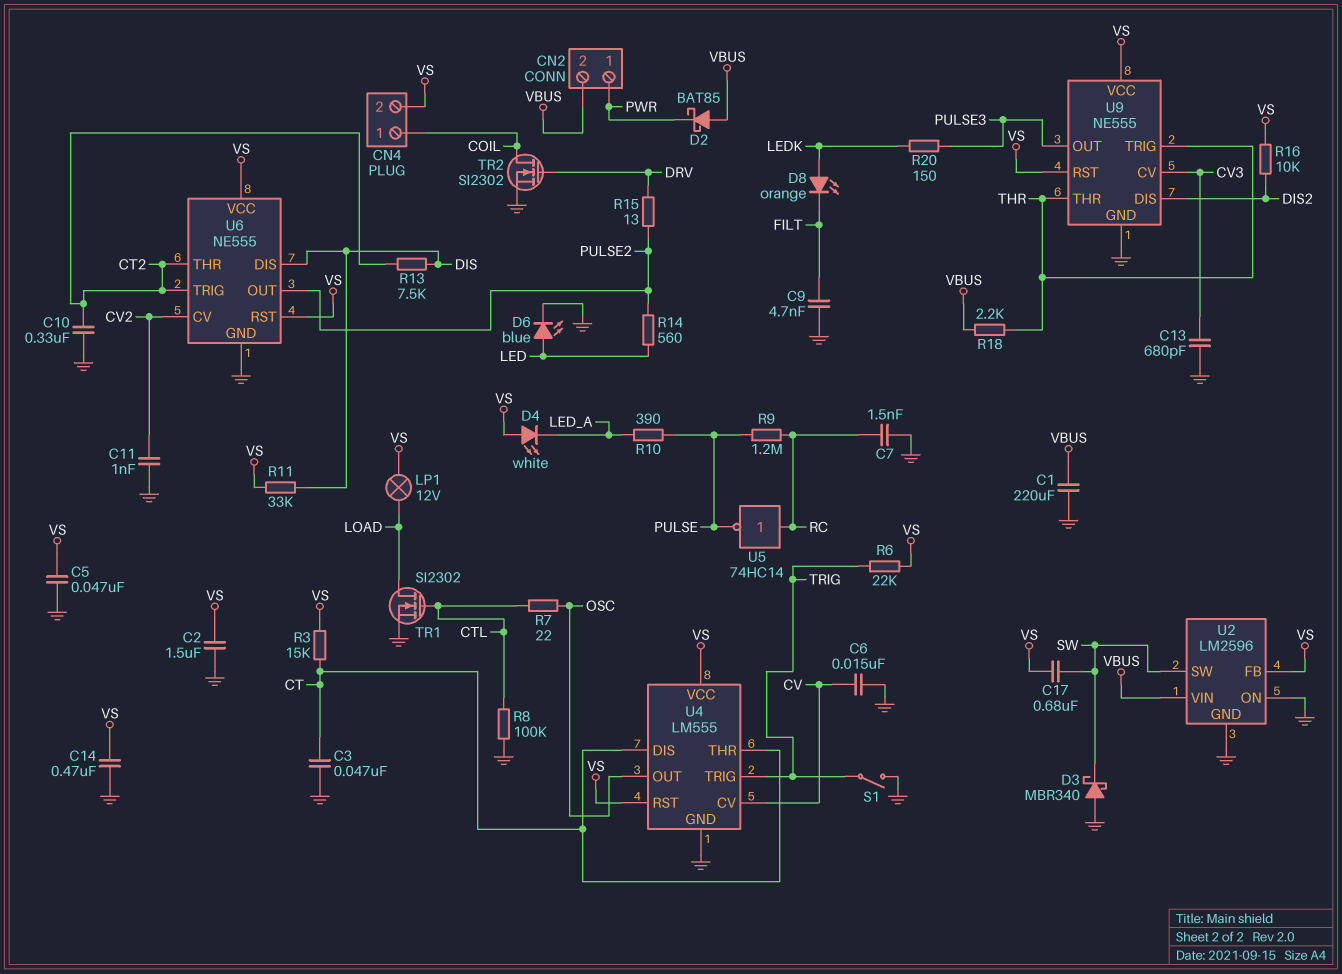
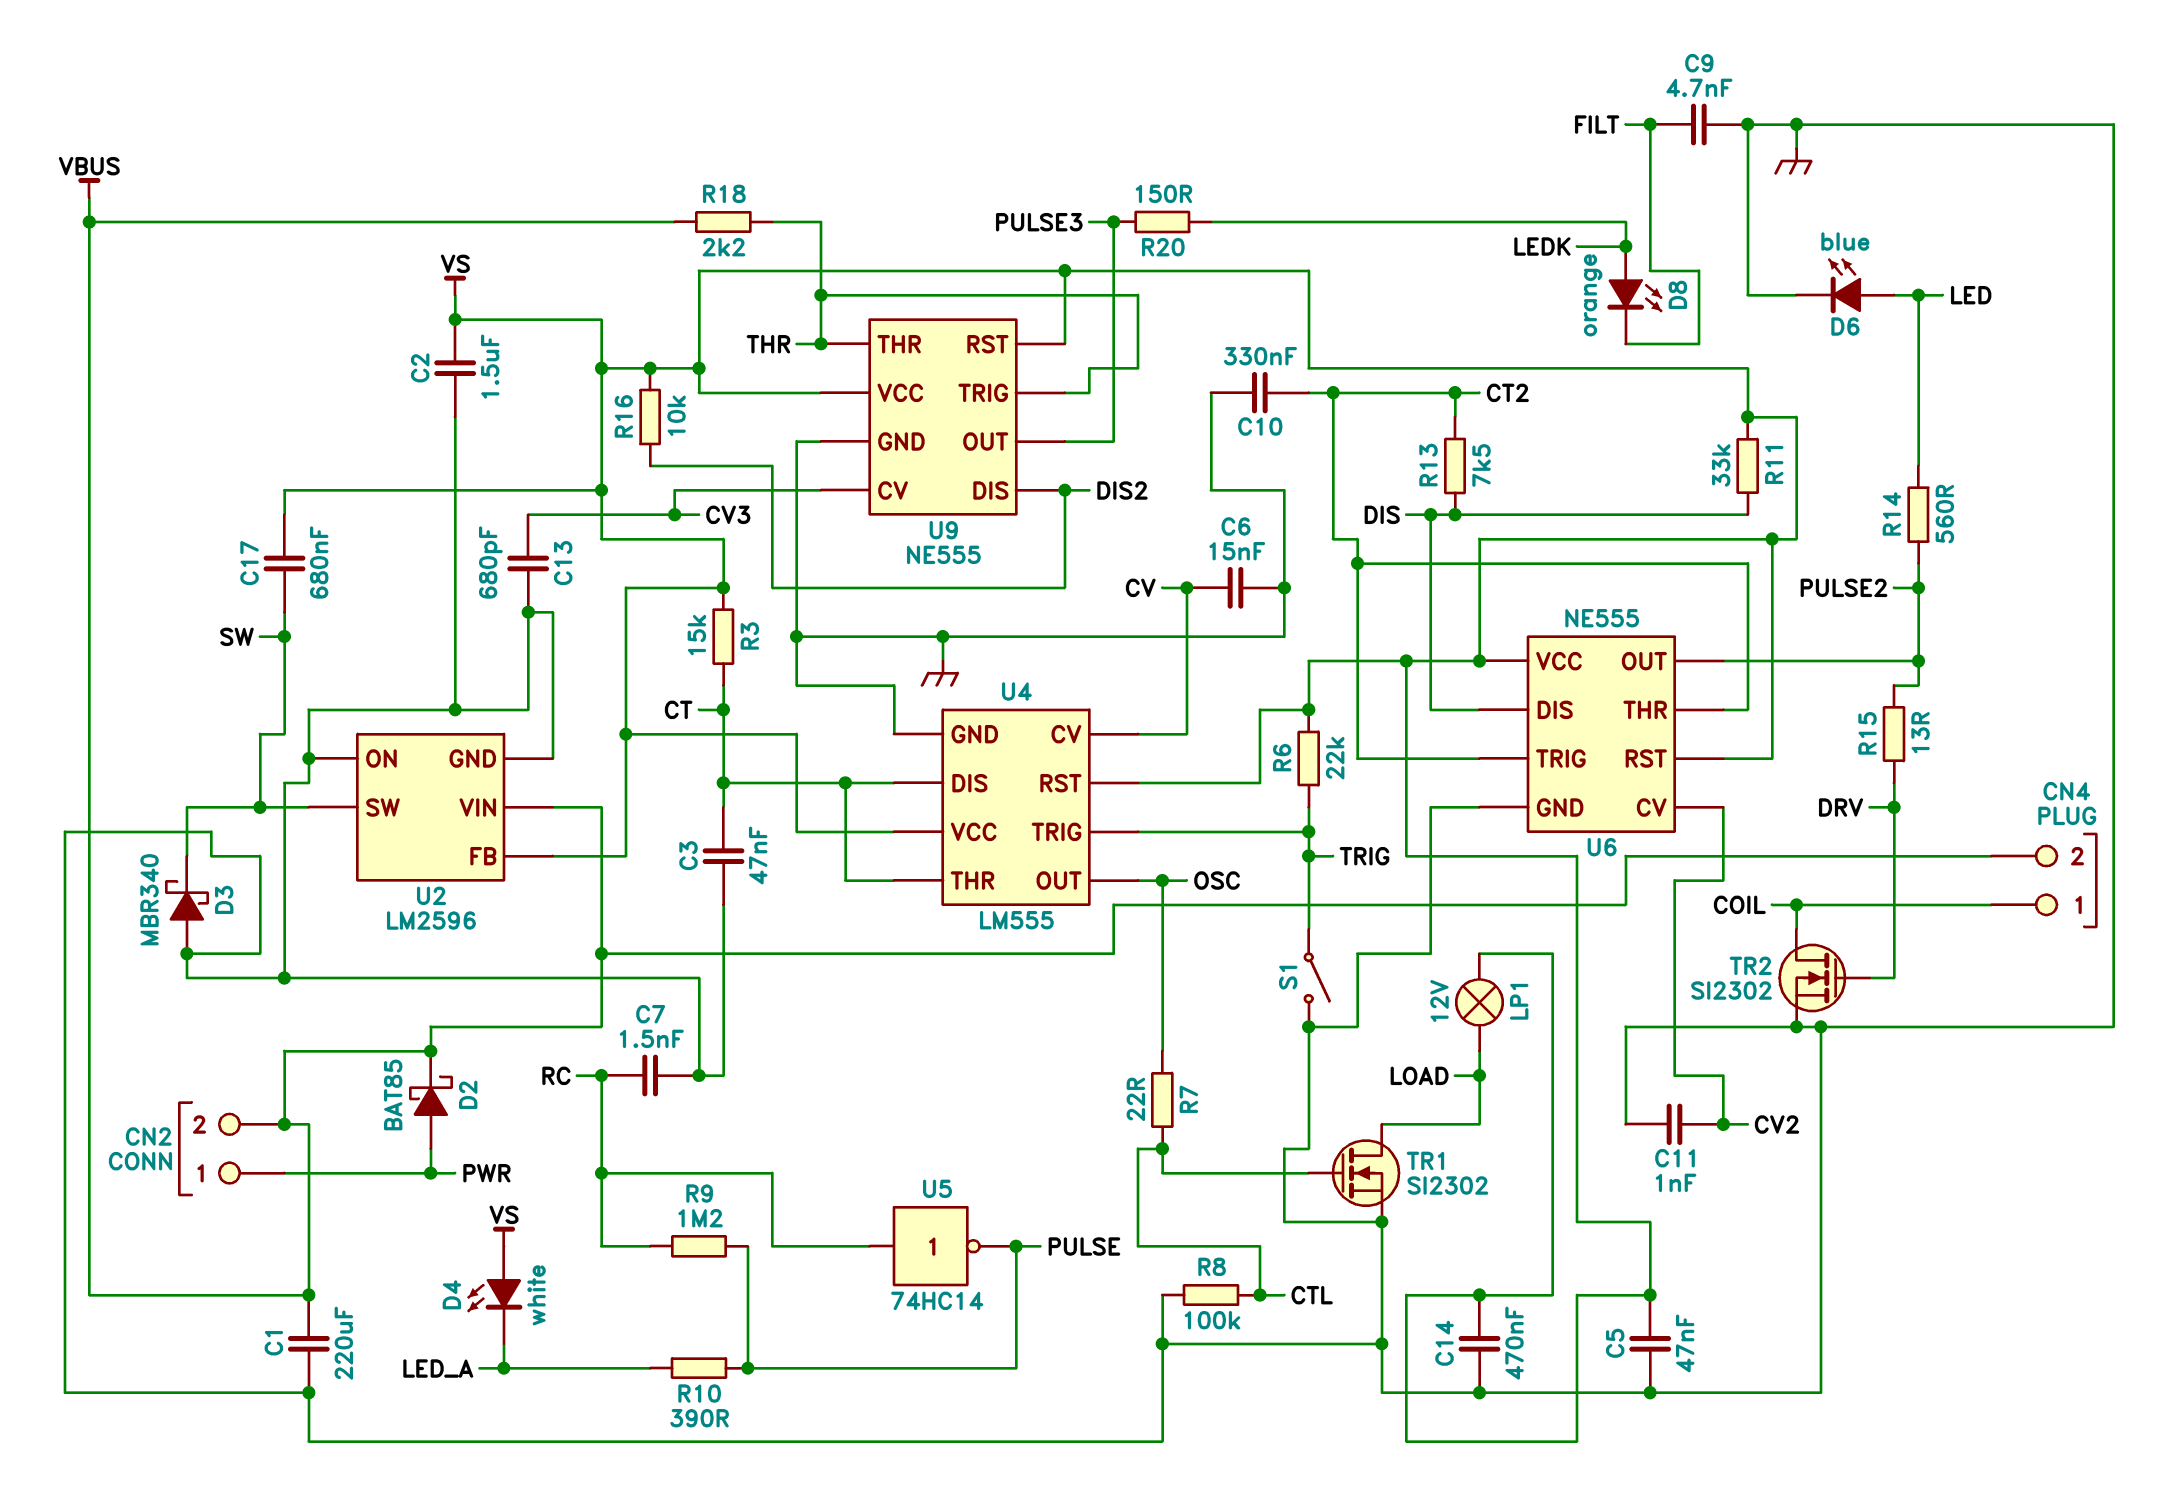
CN4 pin 2: VS -> VBUS
D2: schottky BAT85 (A VBUS, K PWR) -> schottky BAT85 (A PWR, K VBUS)

